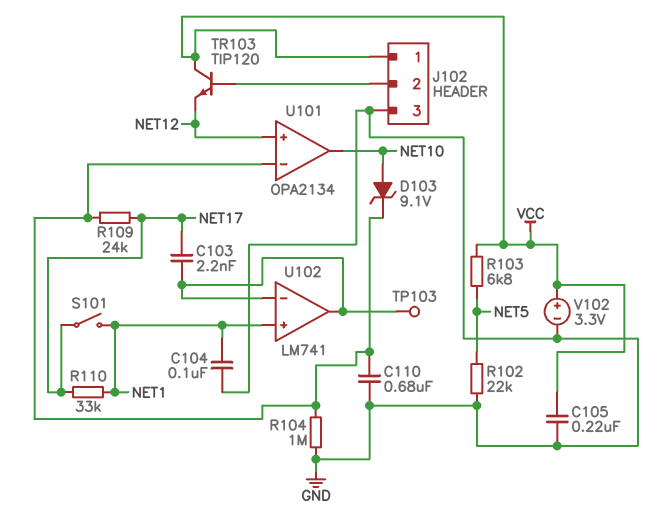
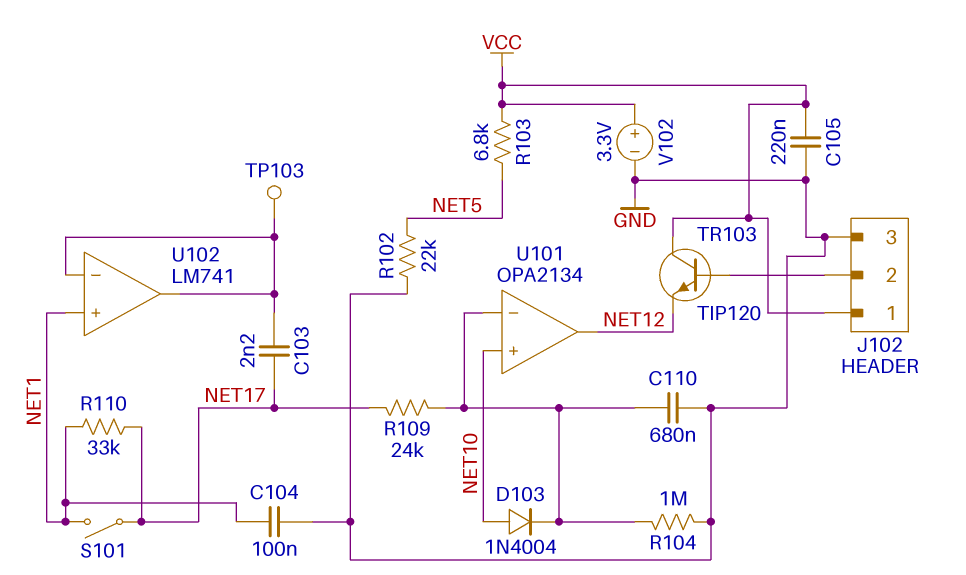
D103: zener 9.1V (A NET10, K U101/in-) -> diode 1N4004 (A NET10, K U101/in-)
U101 pin in+: NET12 -> NET10
U101 pin out: NET10 -> NET12

